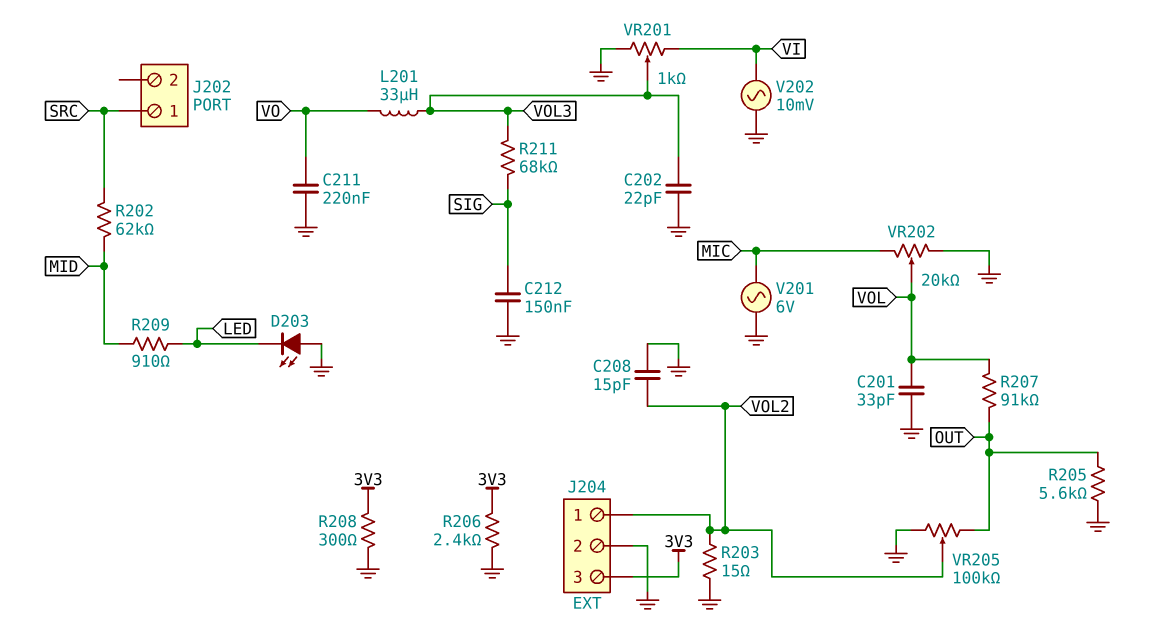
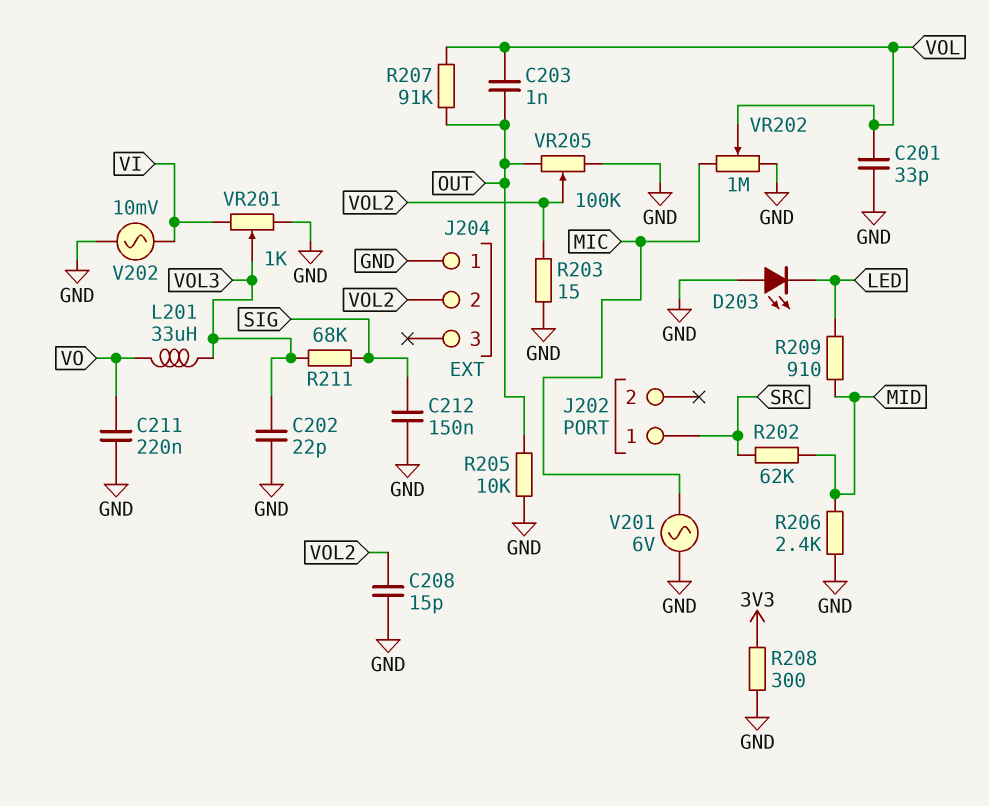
C203: none -> 1nF (OUT, VOL)
J204 pin 1: VOL2 -> GND
J204 pin 2: GND -> VOL2
J204 pin 3: 3V3 -> none
R205: 5.6k (GND, OUT) -> 10k (GND, OUT)
R206: 2.4k (3V3, GND) -> 2.4k (GND, MID)
VR202: 20k (GND, MIC, wiper VOL) -> 1M (GND, MIC, wiper VOL)

